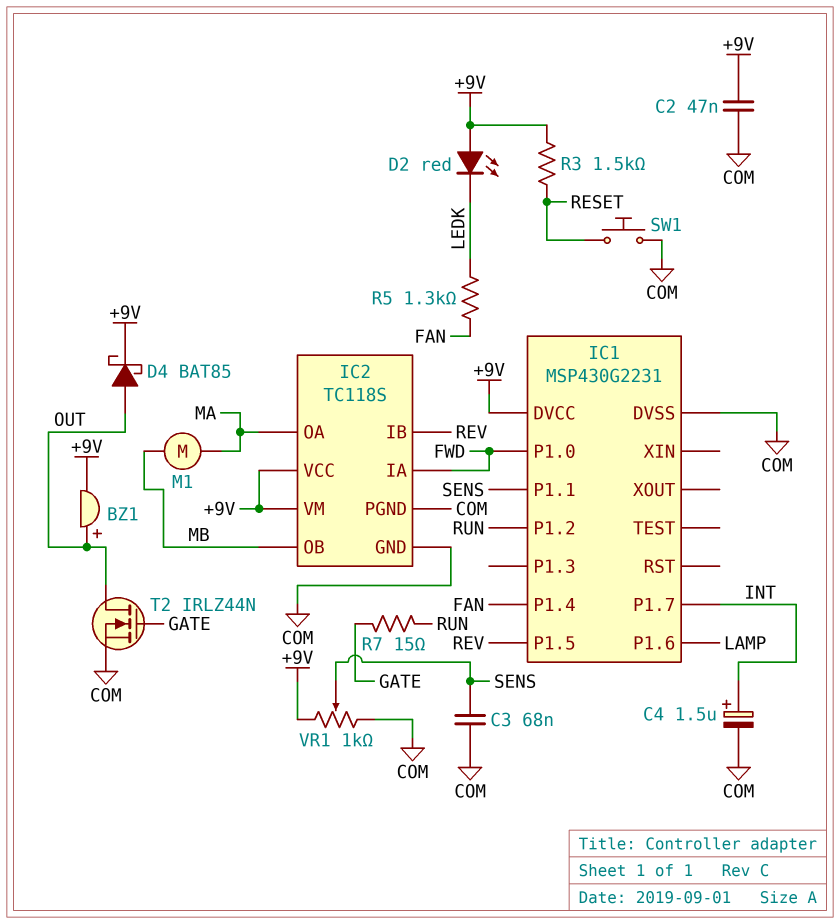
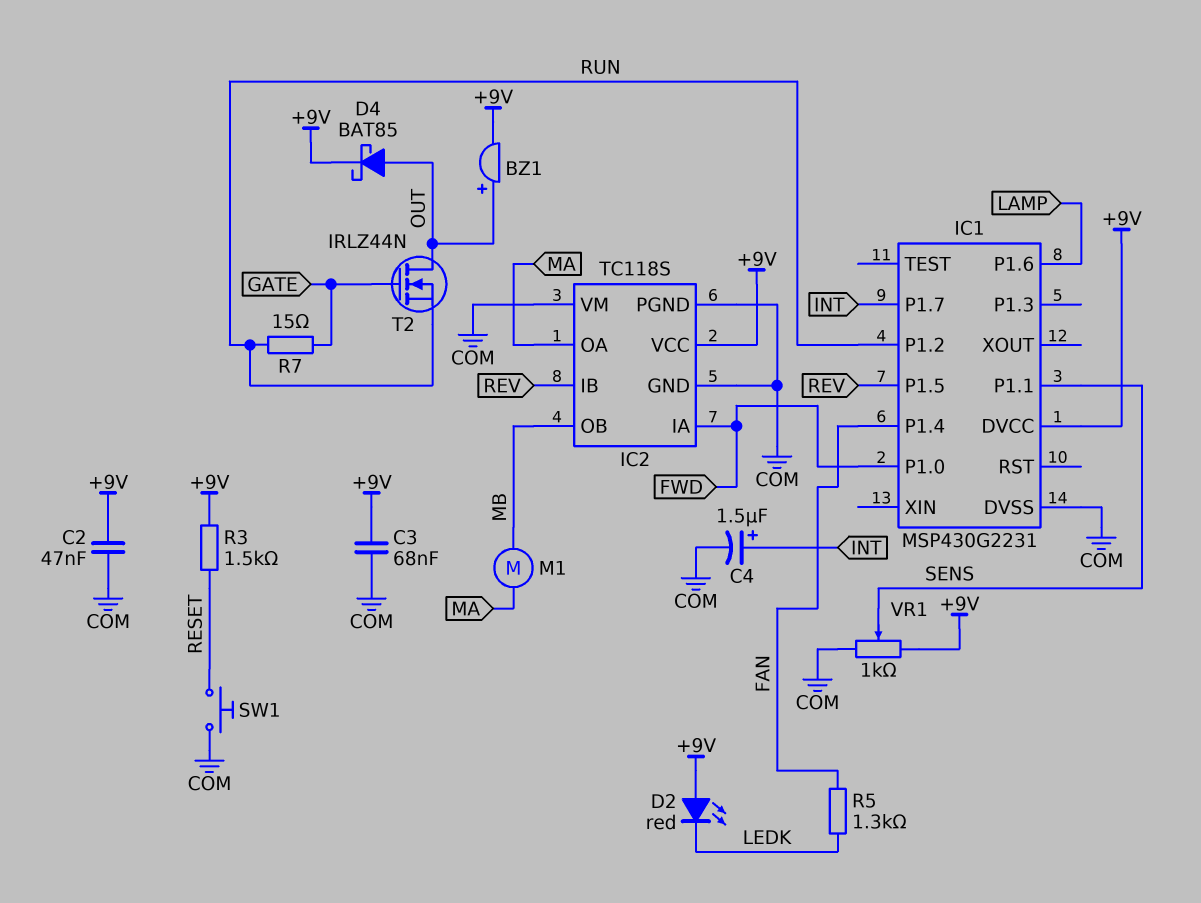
C3: 68nF (COM, SENS) -> 68nF (+9V, COM)
IC2 pin VM: +9V -> COM
T2: NMOS IRLZ44N (G GATE, D OUT, S COM) -> NMOS IRLZ44N (G GATE, D OUT, S RUN)

